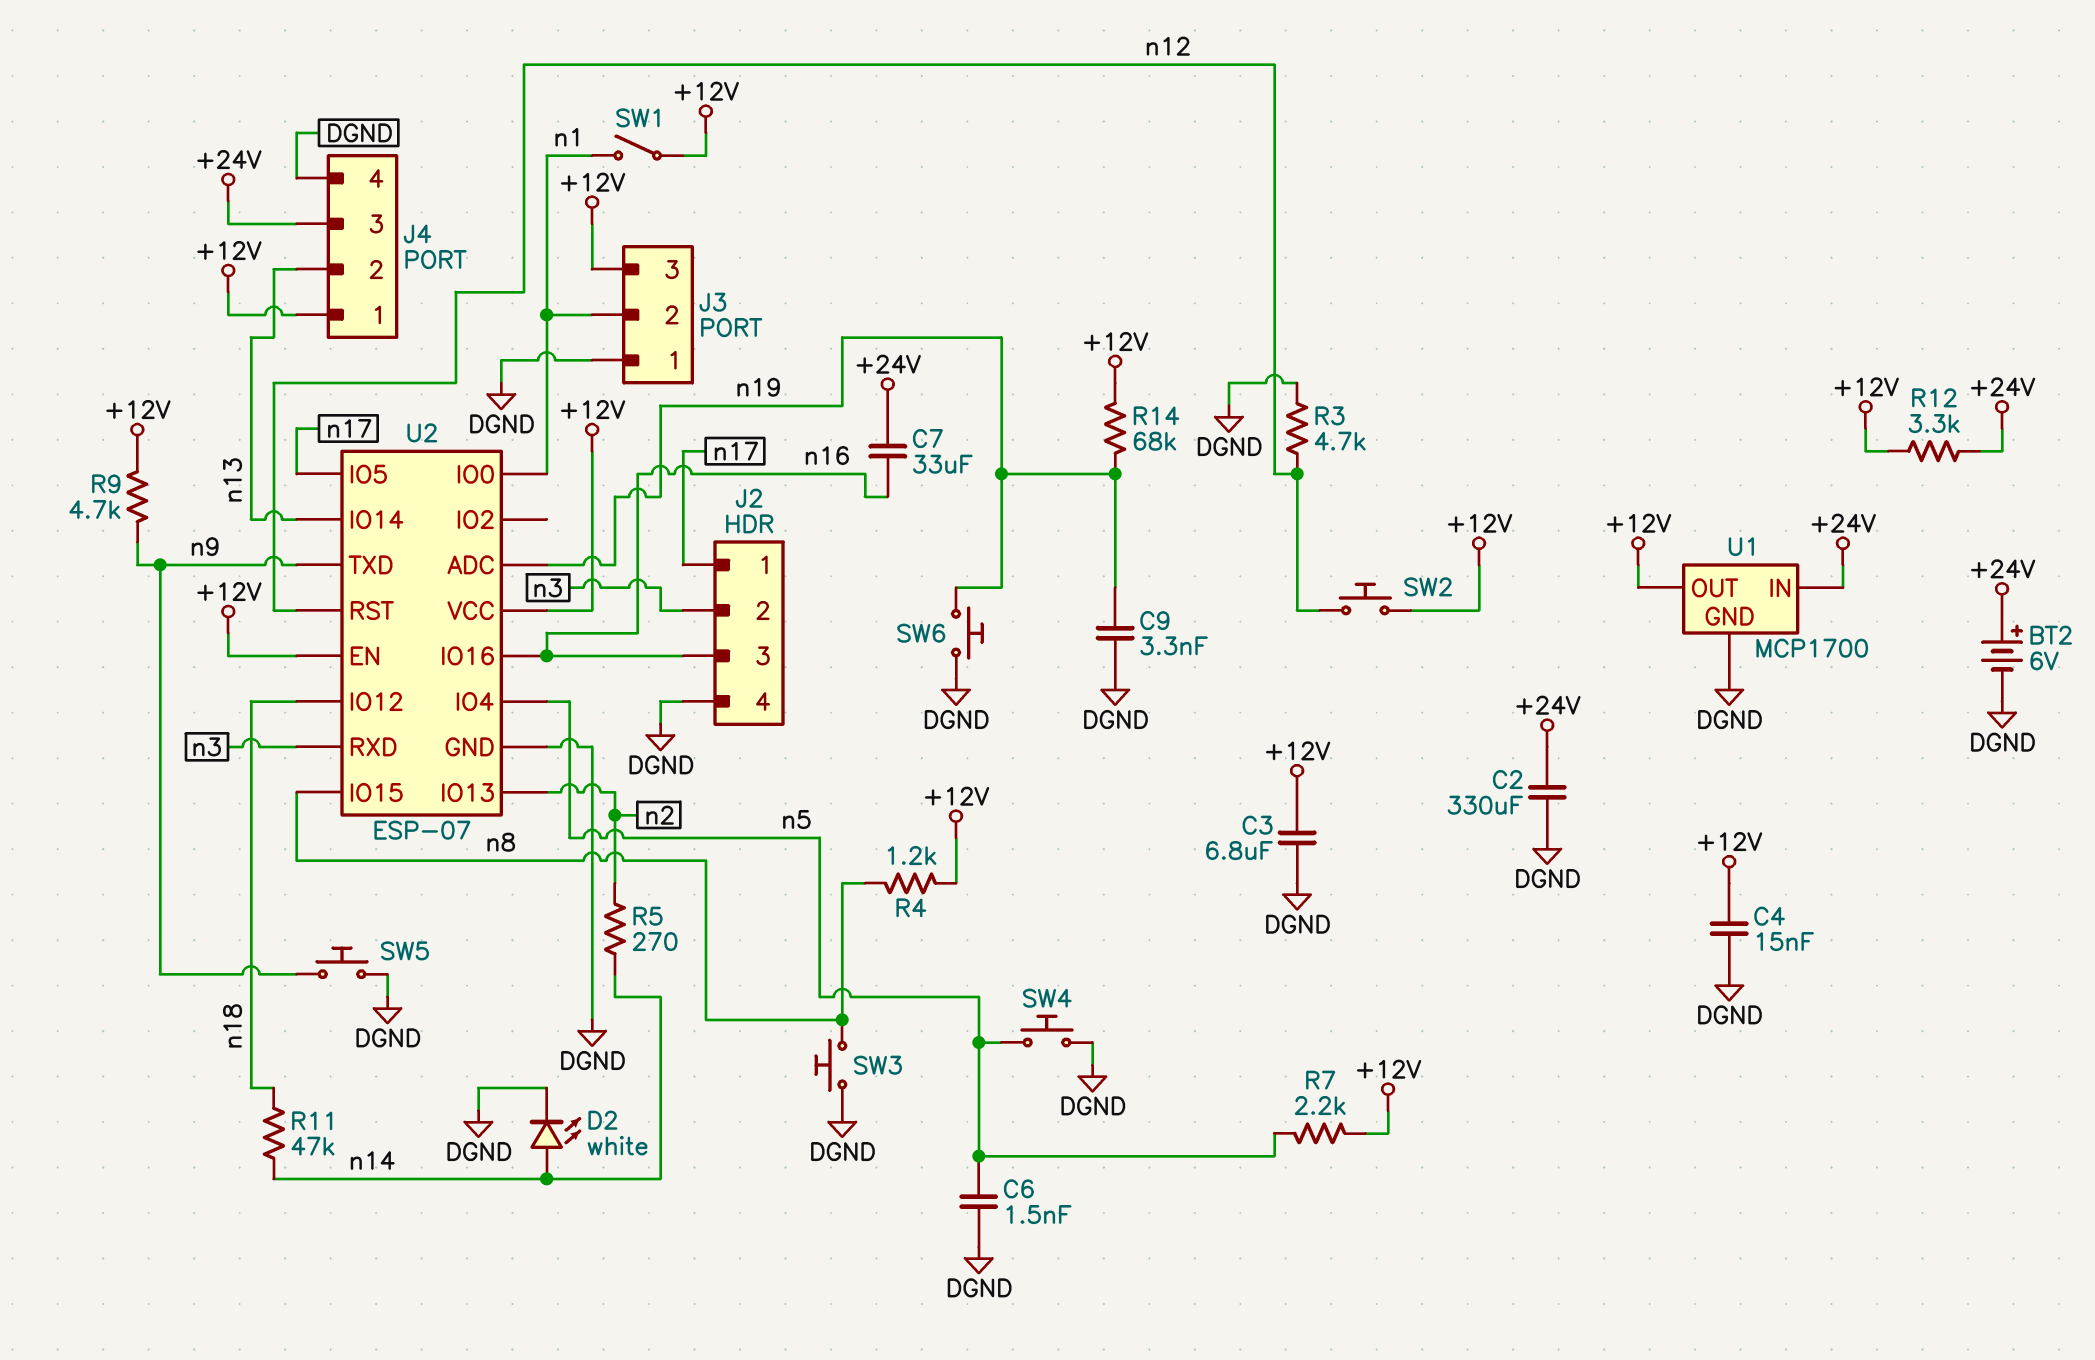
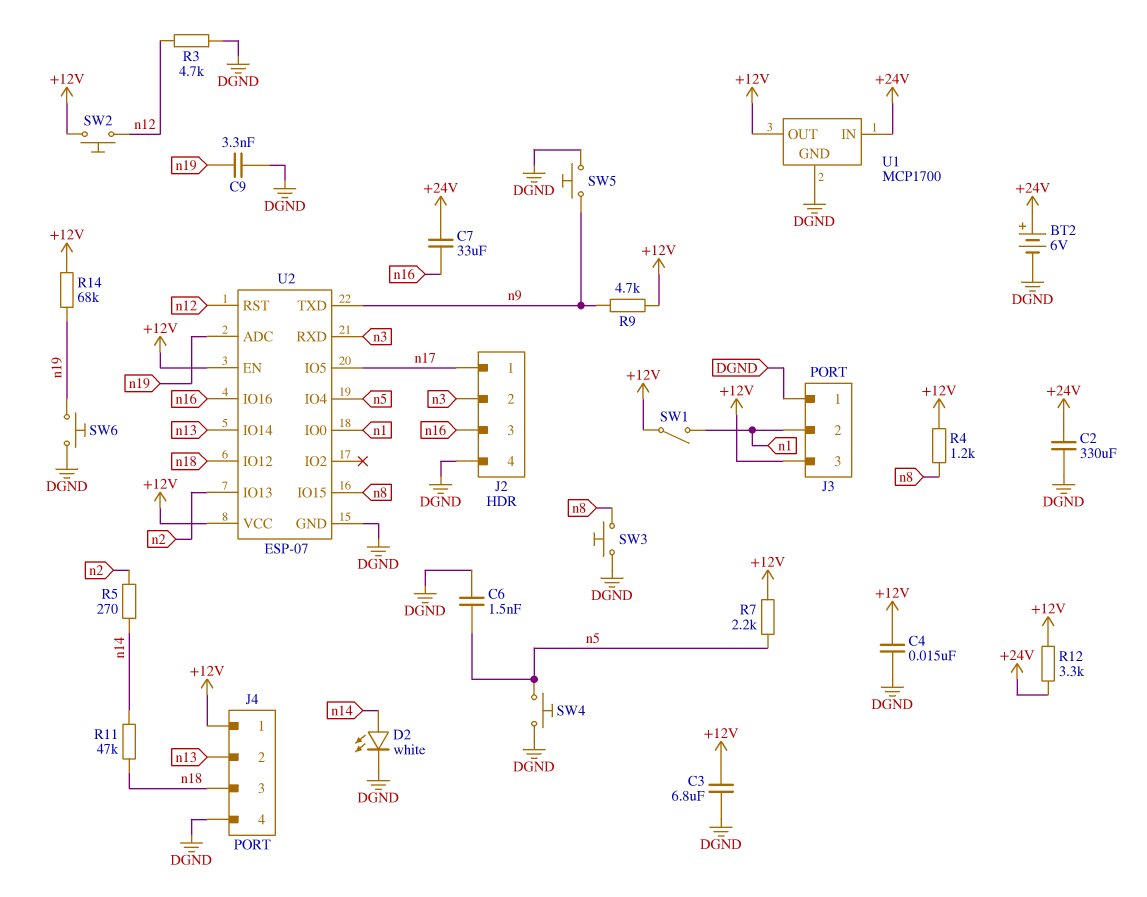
J4 pin 3: +24V -> n18

